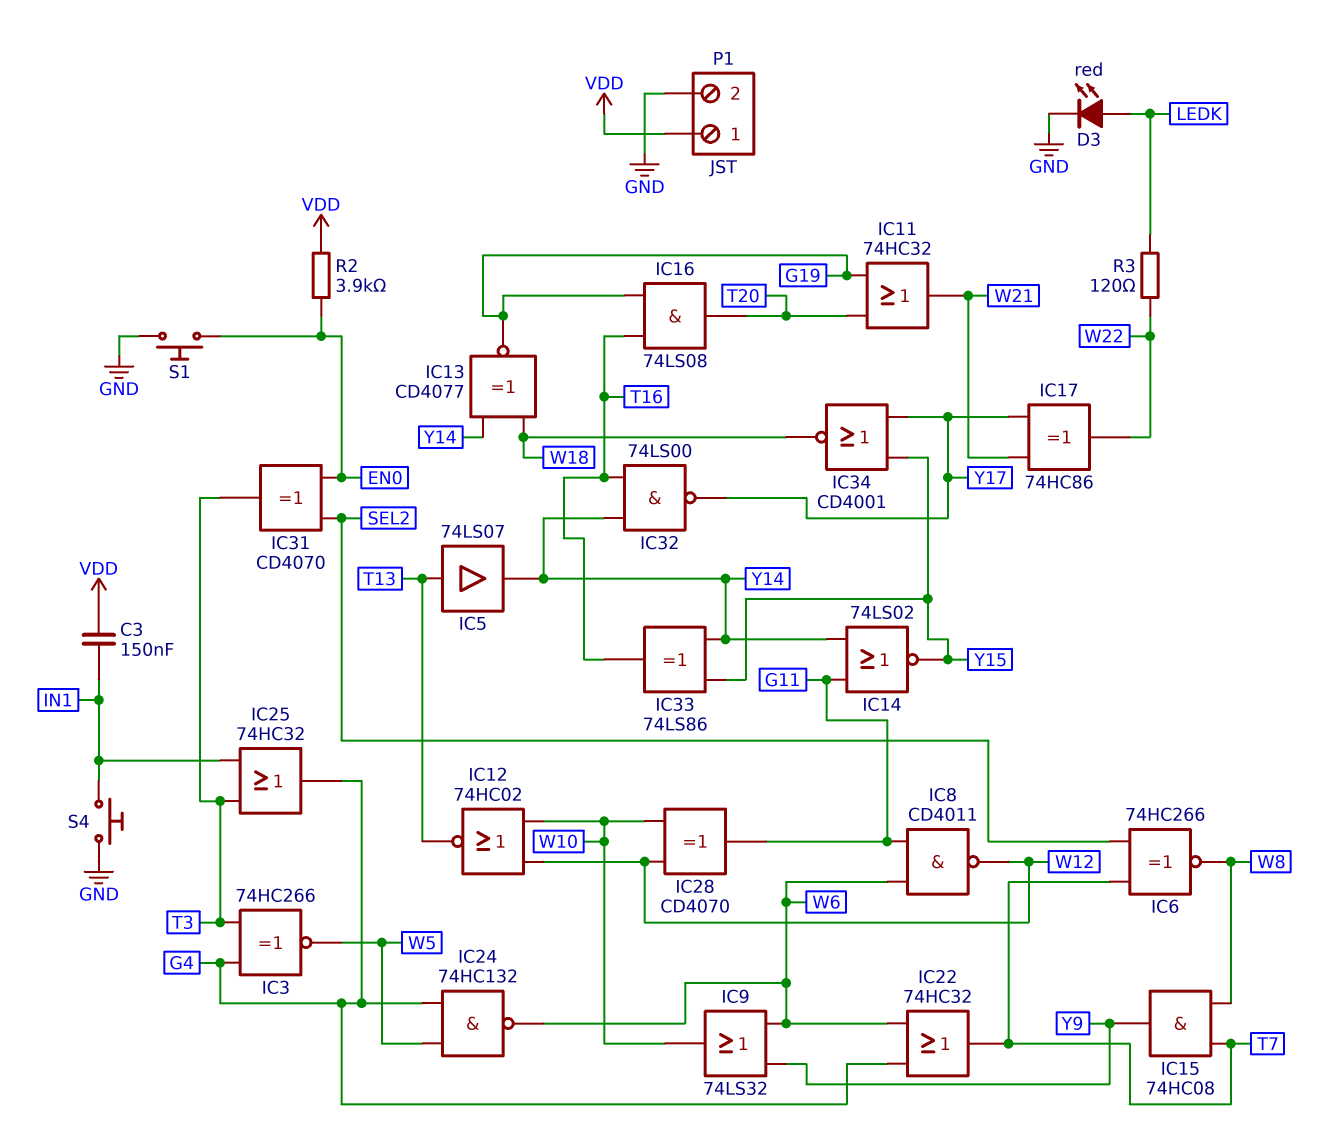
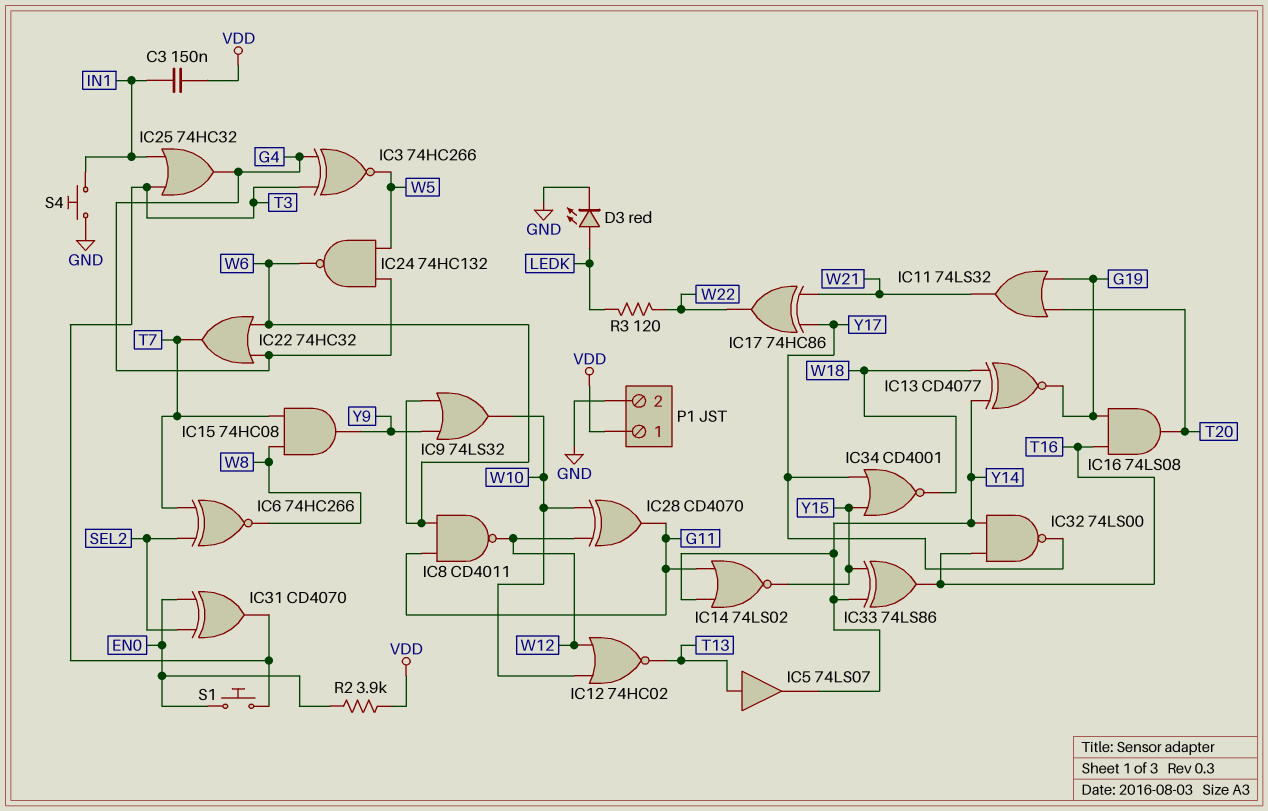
IC11: OR 74HC32 (in G19, in T20, out W21) -> OR 74LS32 (in G19, in T20, out W21)
S1: button (EN0, GND) -> button (EN0, T3)

